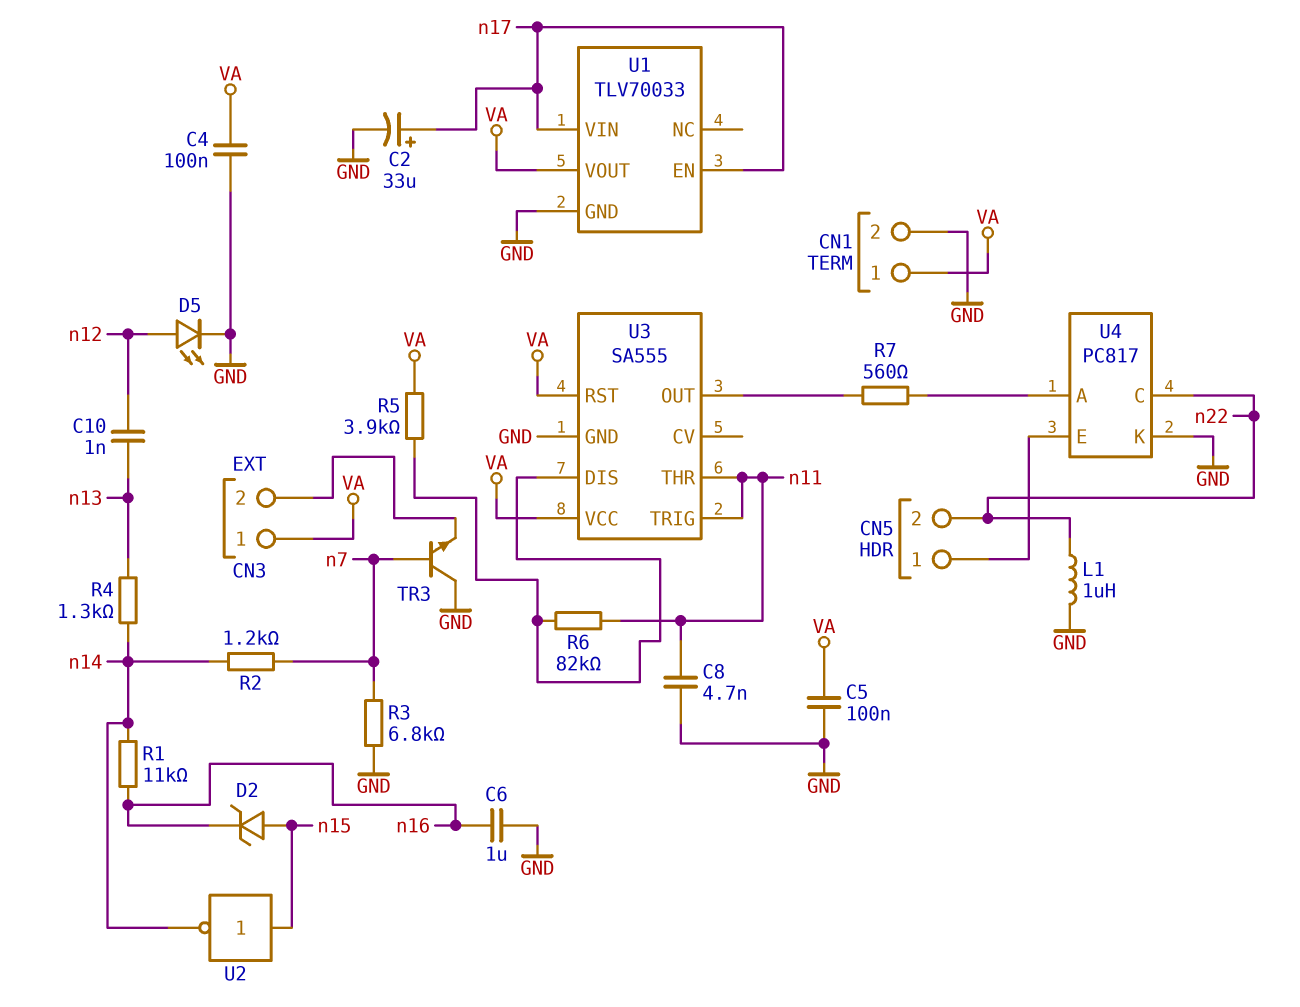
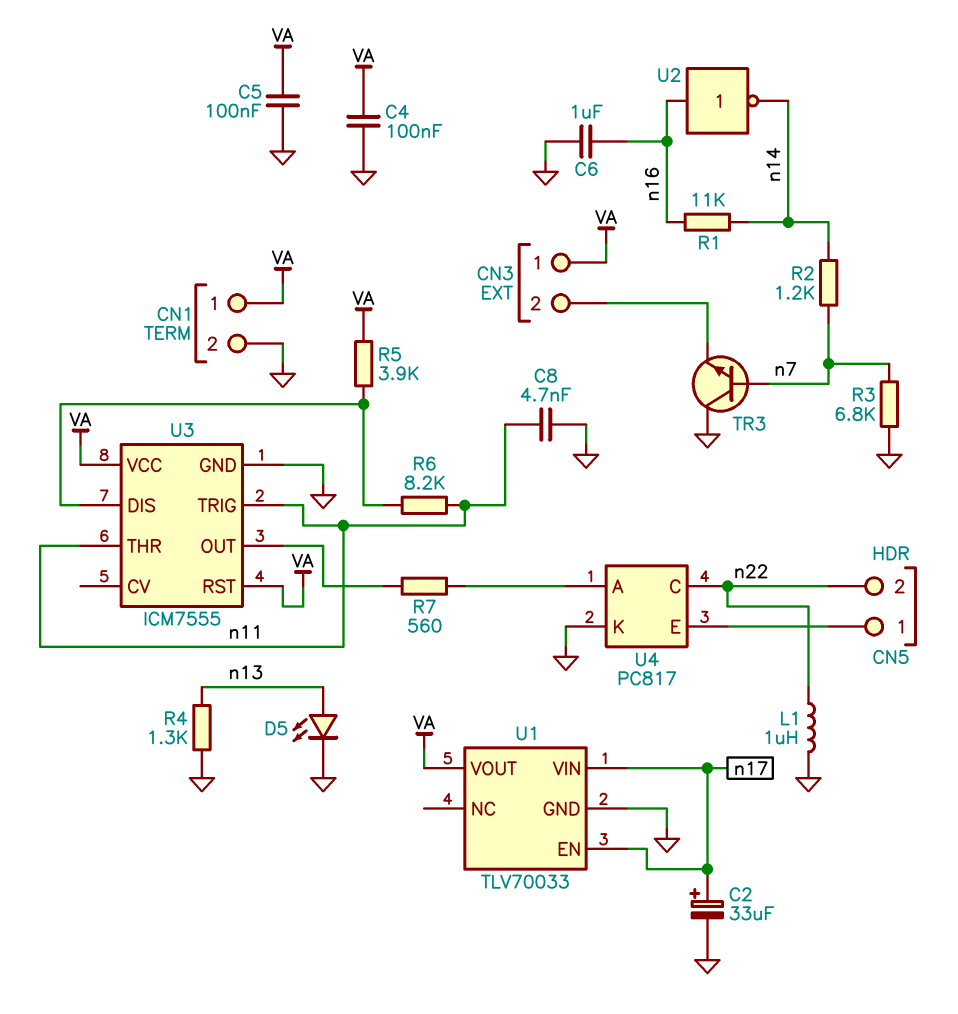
C10: 1nF (n12, n13) -> none
D2: zener (A n15, K n16) -> none
D5: LED (A n12, K GND) -> LED (A n13, K GND)
R4: 1.3k (n13, n14) -> 1.3k (GND, n13)
R6: 82k (U3/DIS, n11) -> 8.2k (U3/DIS, n11)
U2: NOT (in n15, out n14) -> NOT (in n16, out n14)
U3: SA555 -> ICM7555

